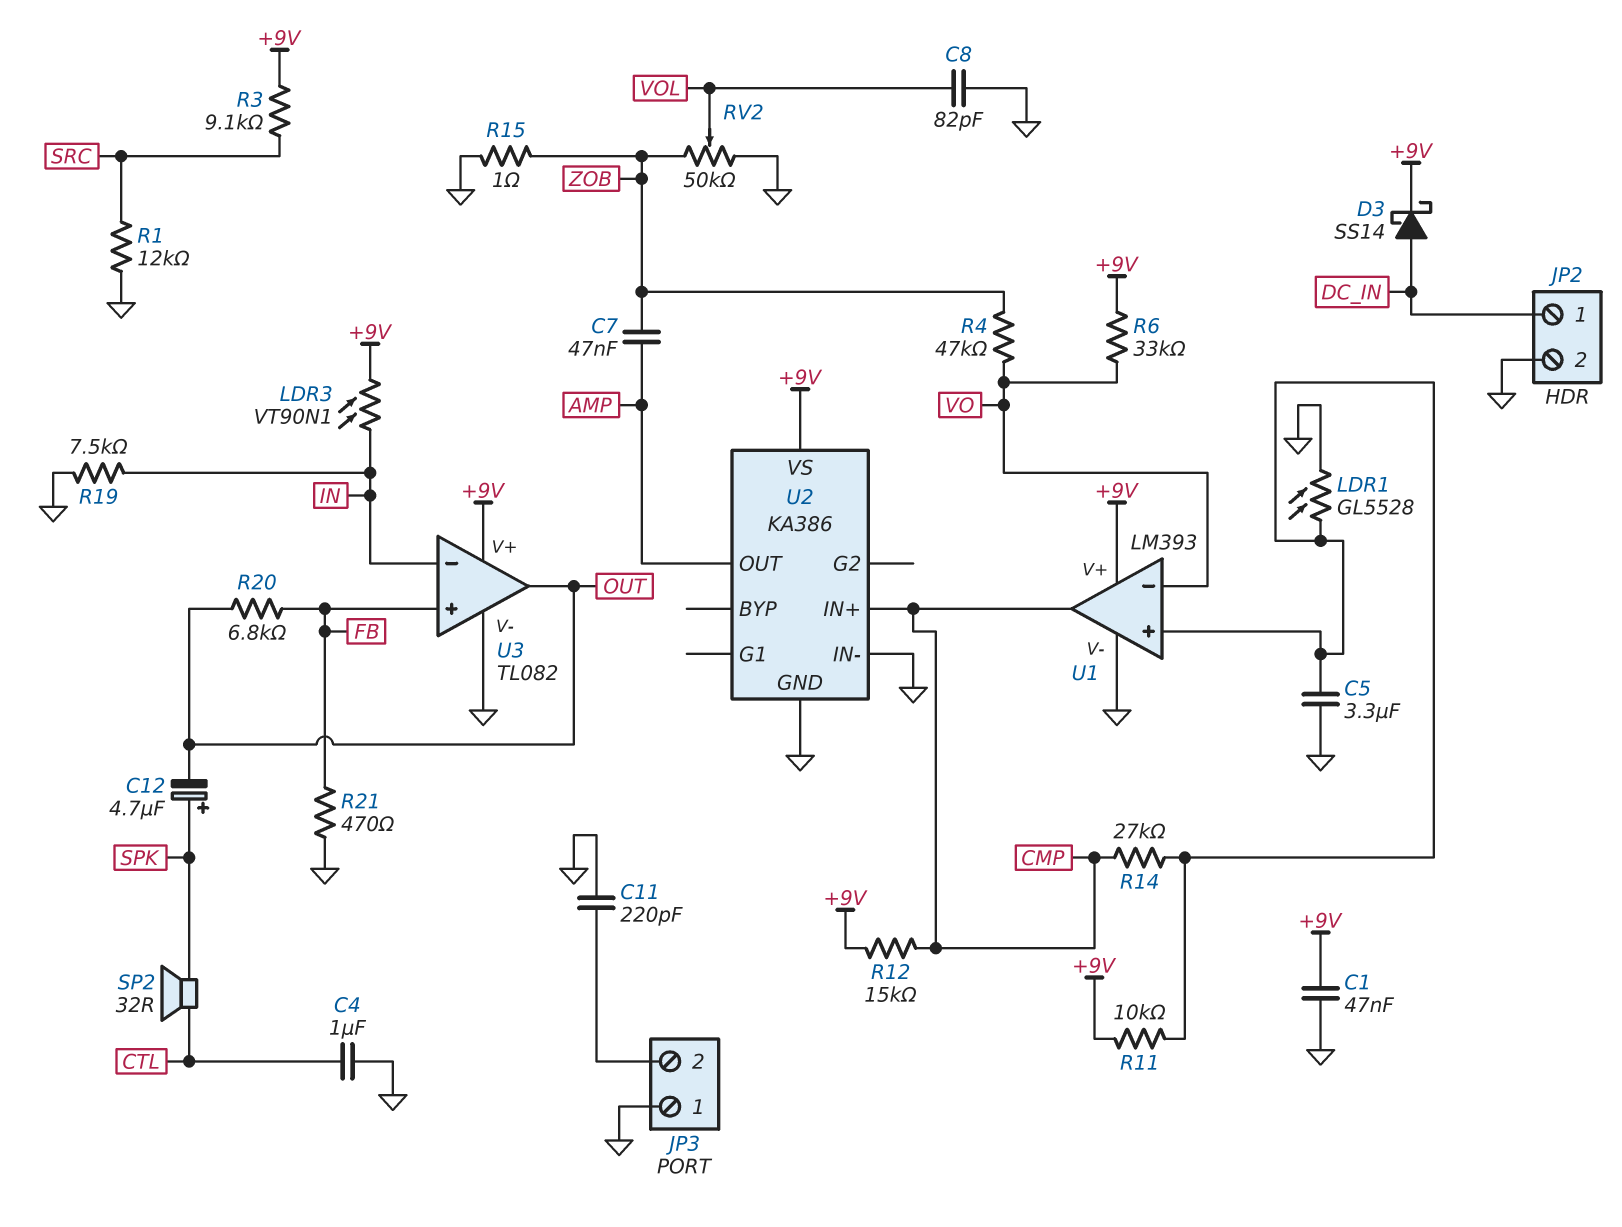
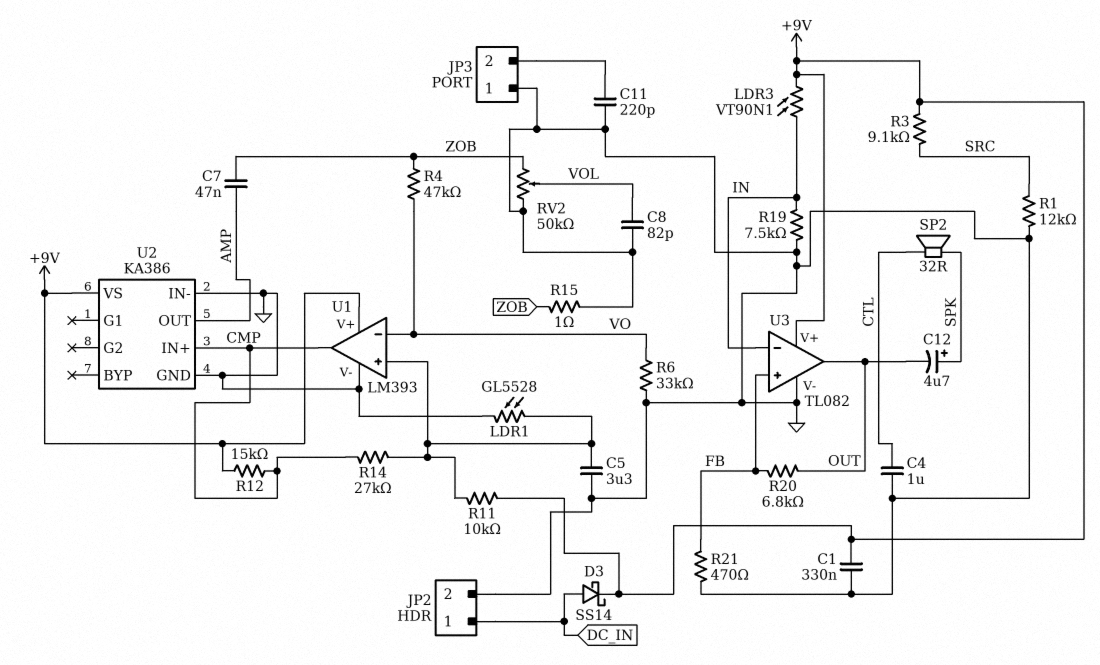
C1: 47nF (+9V, GND) -> 330nF (+9V, GND)
R6: 33k (+9V, VO) -> 33k (GND, VO)

